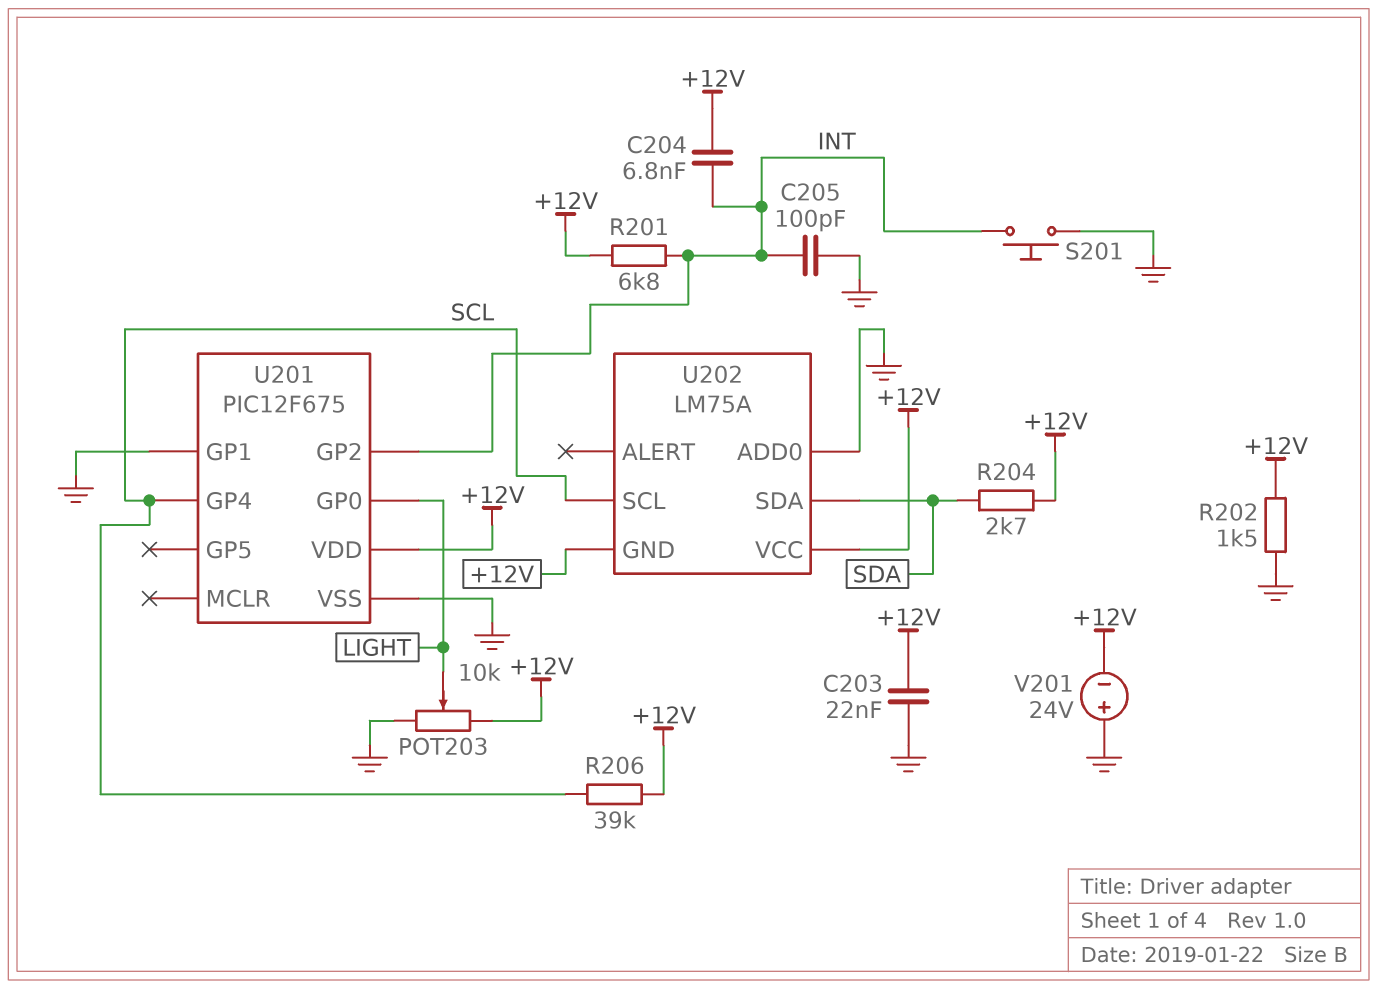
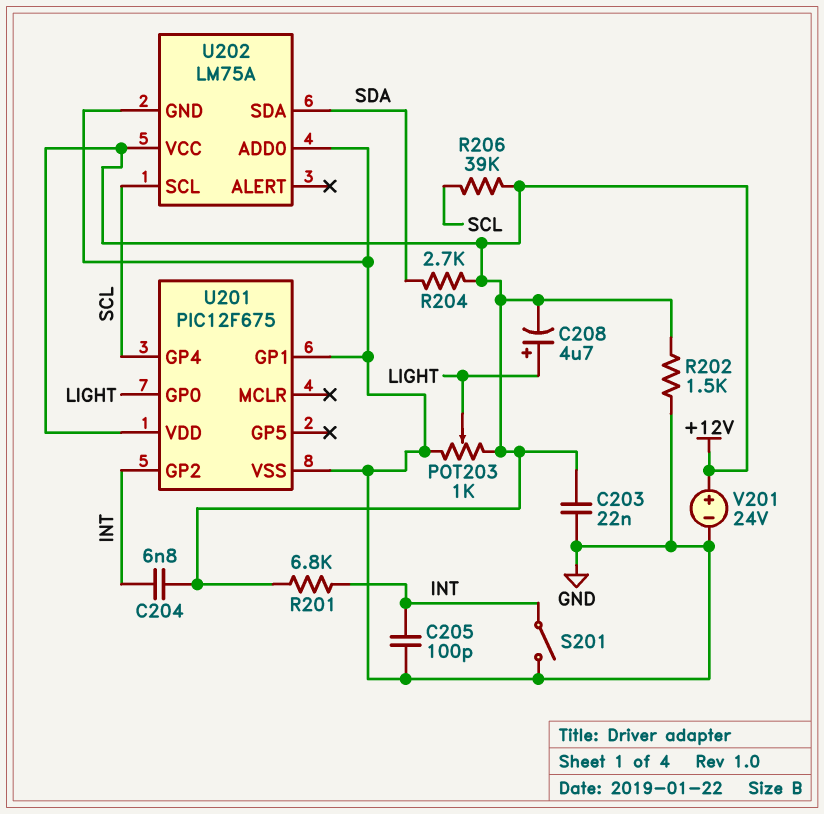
C208: none -> 4.7uF (plus LIGHT, minus +12V)
POT203: 10k (+12V, GND, wiper LIGHT) -> 1k (+12V, GND, wiper LIGHT)
S201: button (GND, INT) -> switch (GND, INT)
U202 pin GND: +12V -> GND
V201: 24V (plus GND, minus +12V) -> 24V (plus +12V, minus GND)

